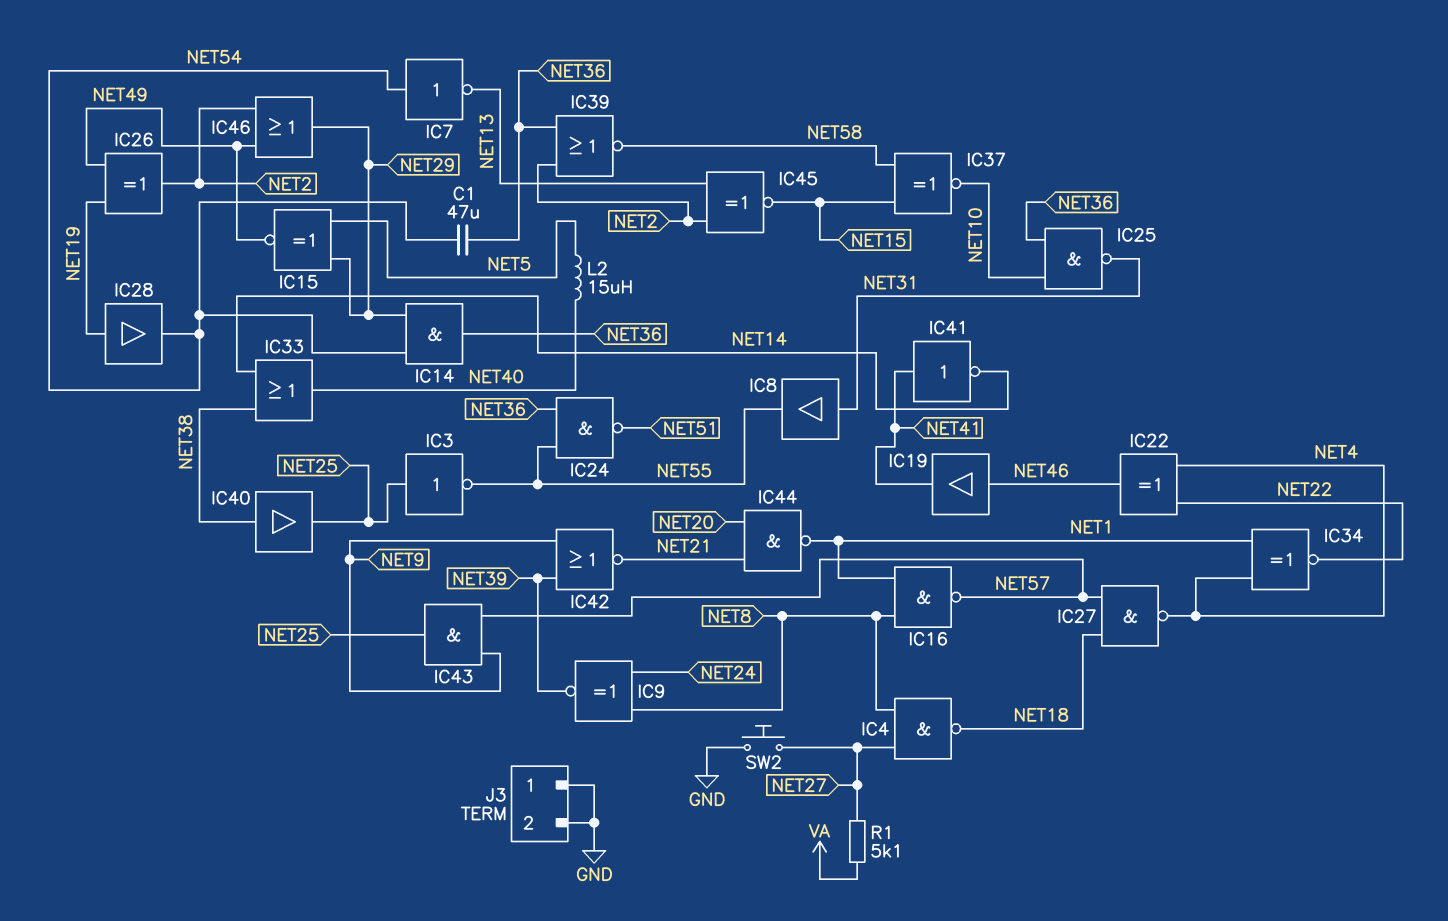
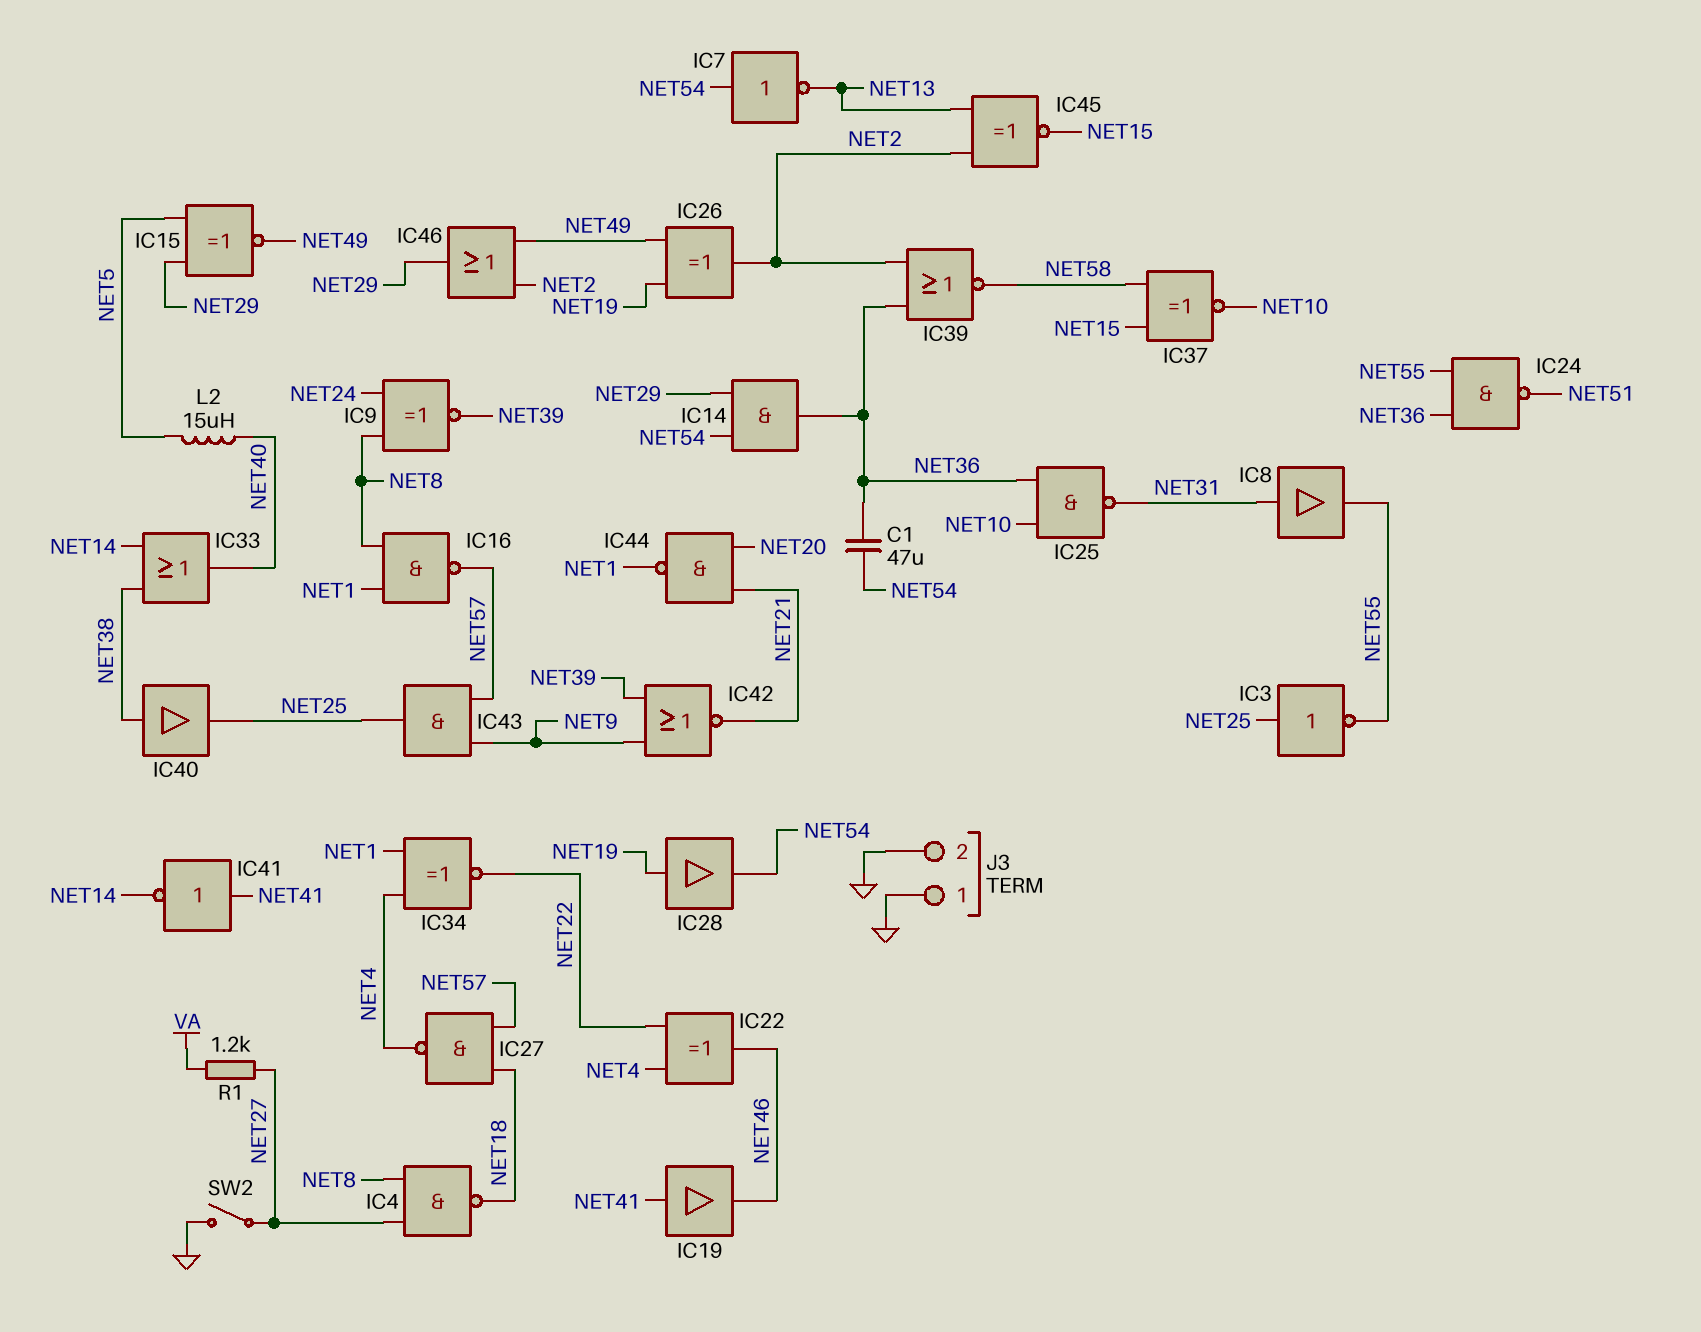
IC19: buffer (in NET46, out NET41) -> buffer (in NET41, out NET46)
R1: 5.1k (NET27, VA) -> 1.2k (NET27, VA)
SW2: button (GND, NET27) -> switch (GND, NET27)

